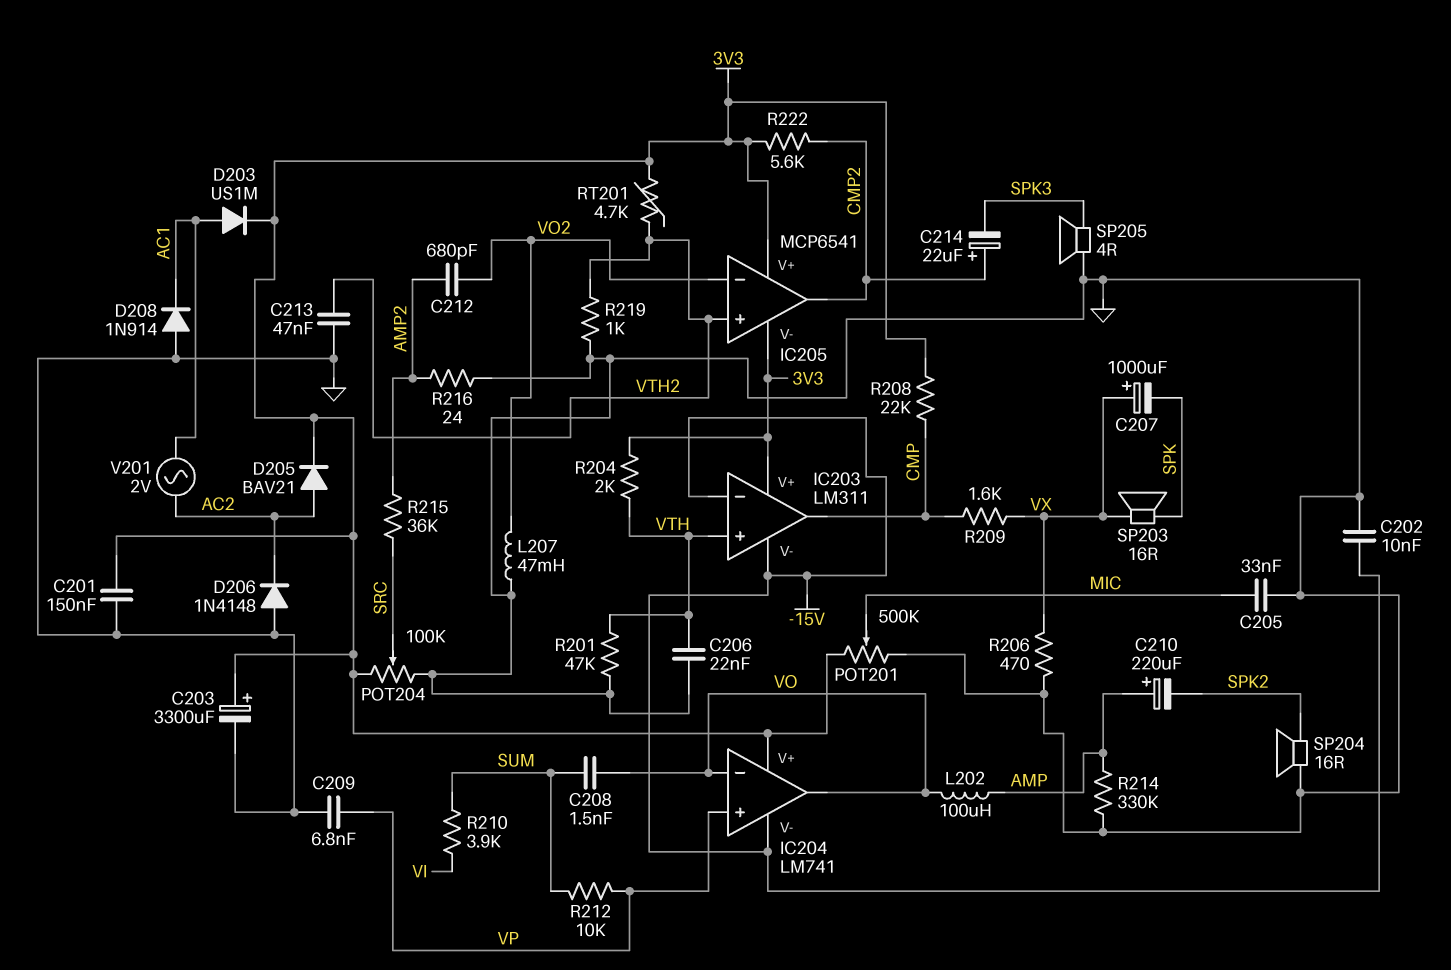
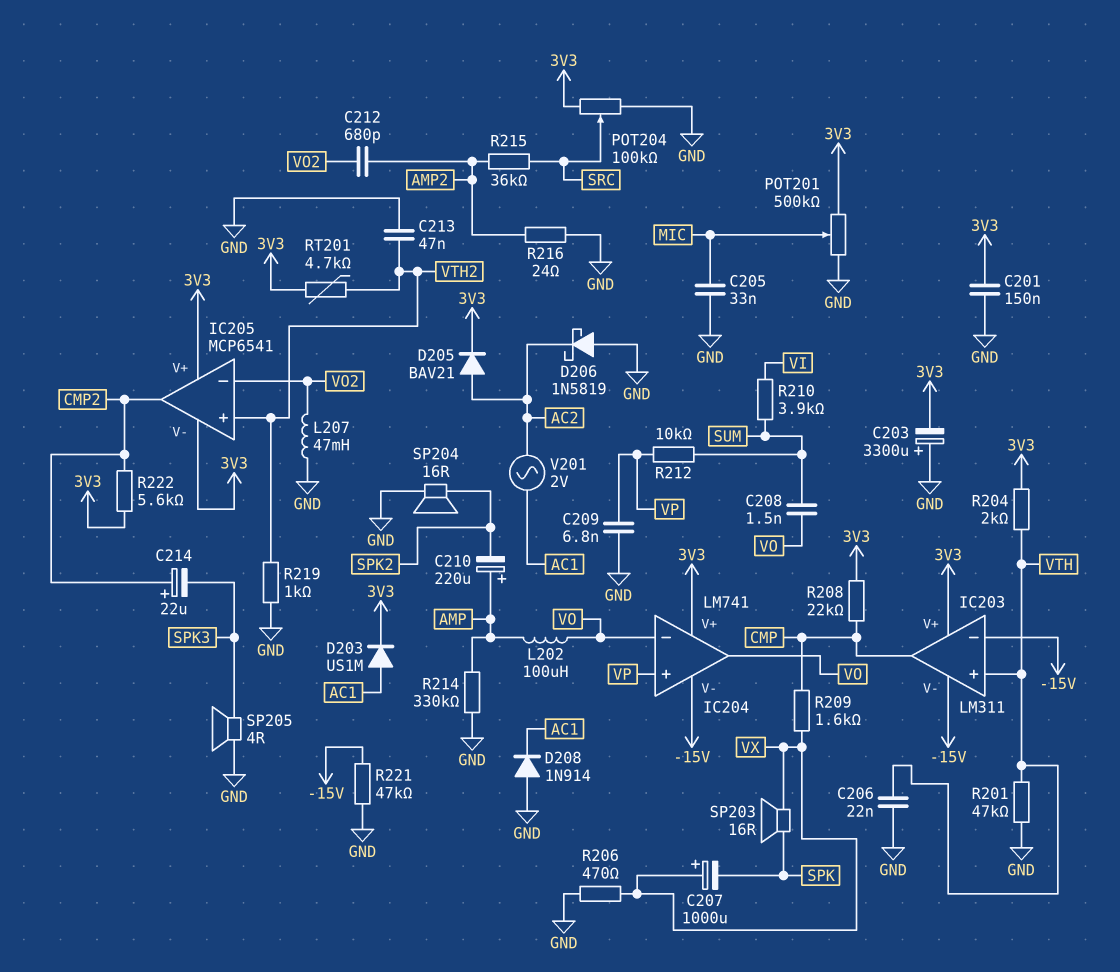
C202: 10nF (-15V, GND) -> none
C203: 3300uF (plus 3V3, minus GND) -> 3300uF (plus GND, minus 3V3)
D206: diode 1N4148 (A GND, K AC2) -> schottky 1N5819 (A GND, K AC2)
R221: none -> 47k (-15V, GND)

